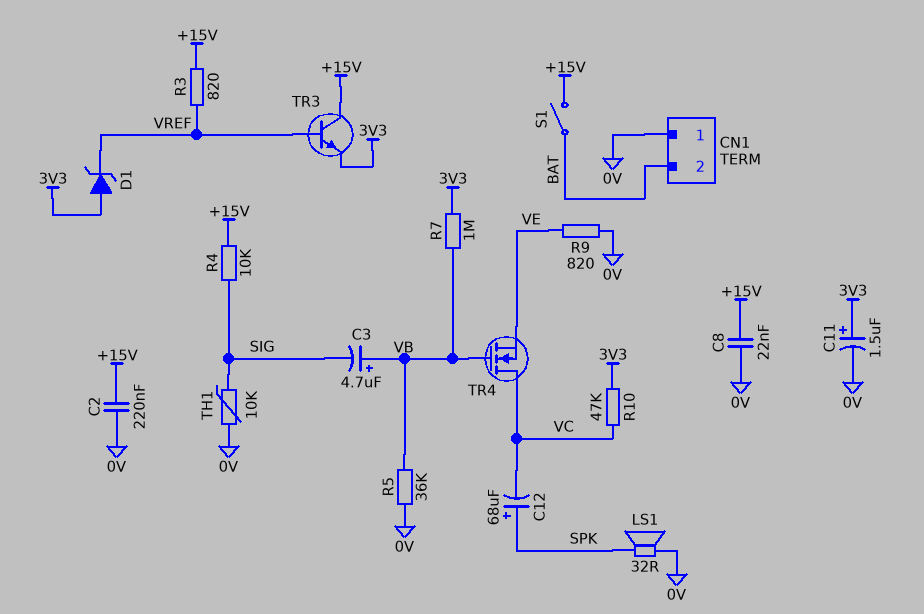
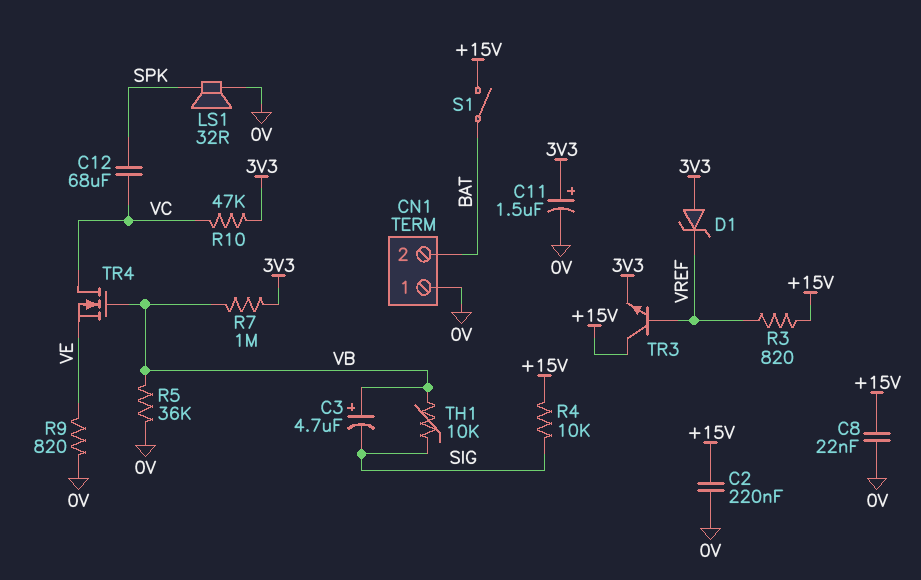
C12: 68uF (plus SPK, minus VC) -> 68uF (SPK, VC)
TH1: 10k (0V, SIG) -> 10k (SIG, VB)

